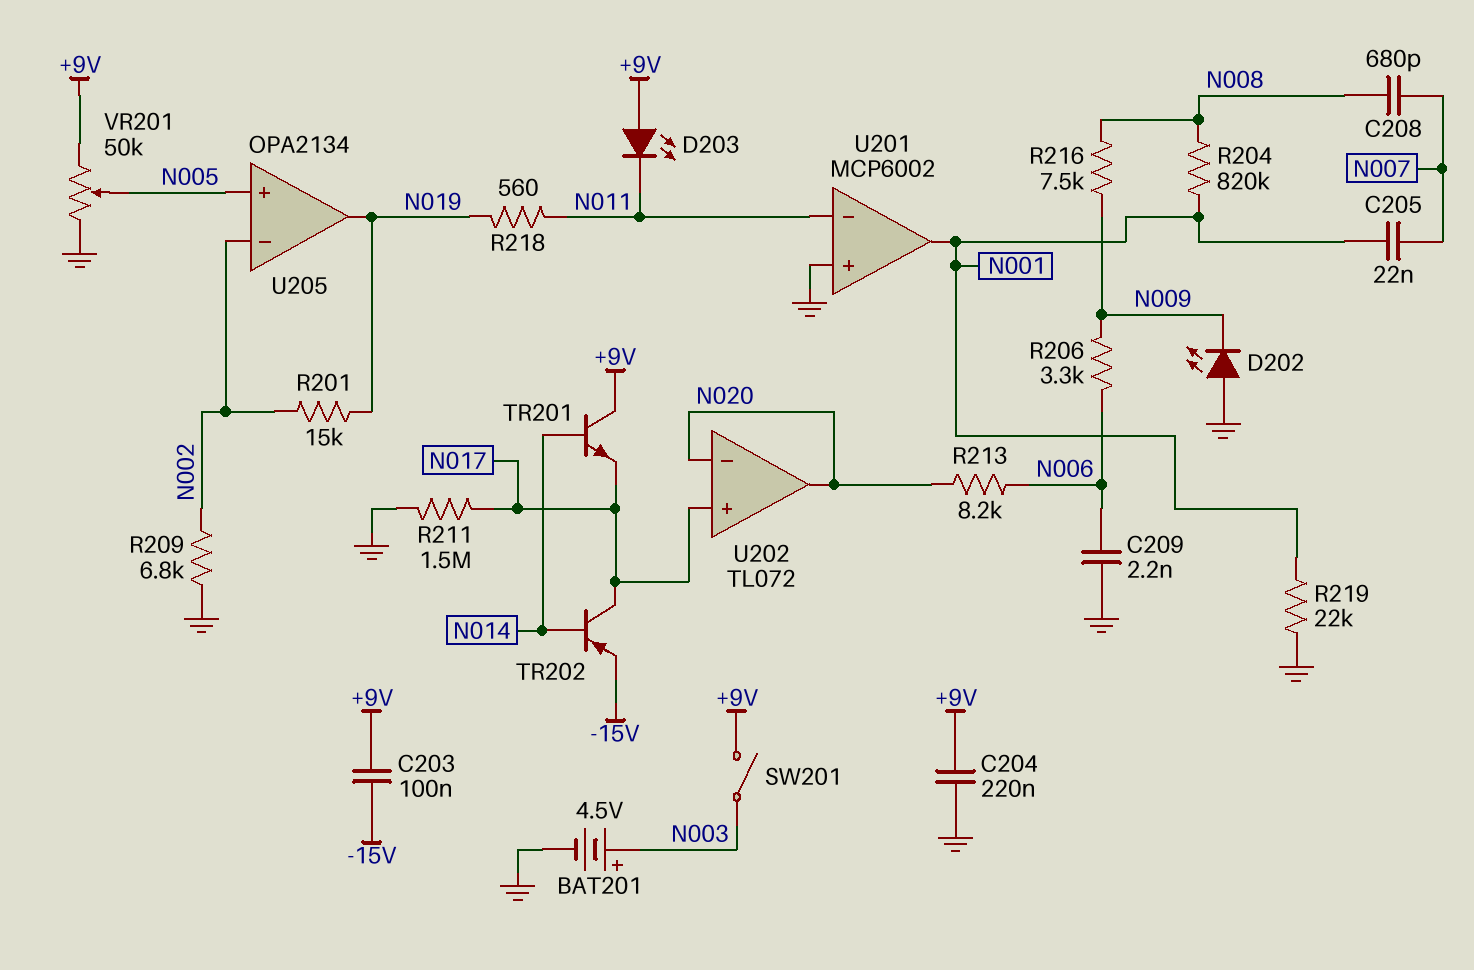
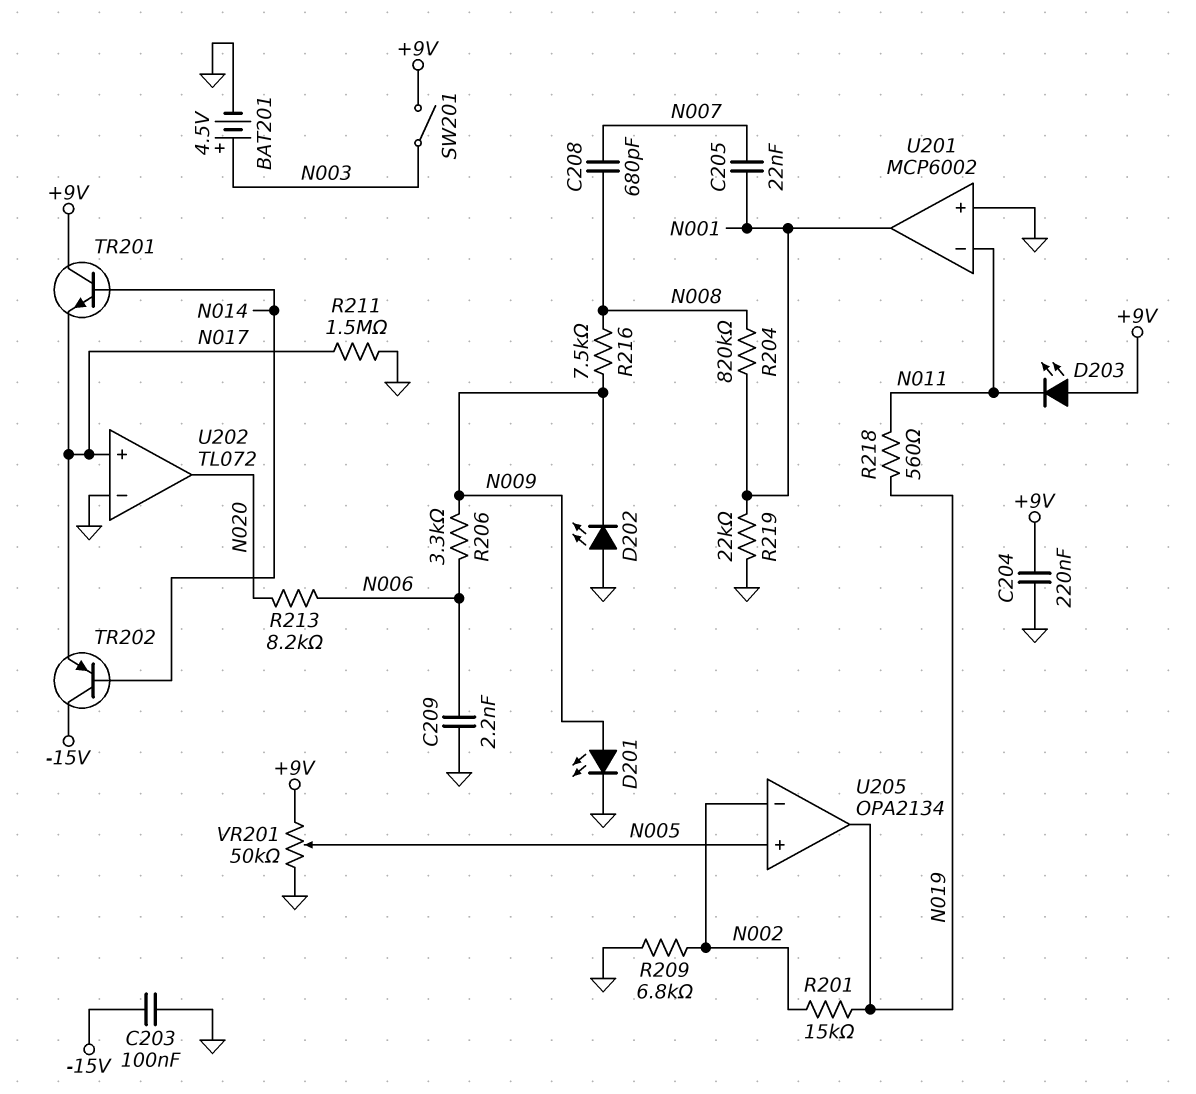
C203: 100nF (+9V, -15V) -> 100nF (-15V, GND)
D201: none -> LED (A N009, K GND)
TR202: PNP (B N014, C N017, E -15V) -> PNP (B N014, C -15V, E N017)
U202 pin in-: N020 -> GND

